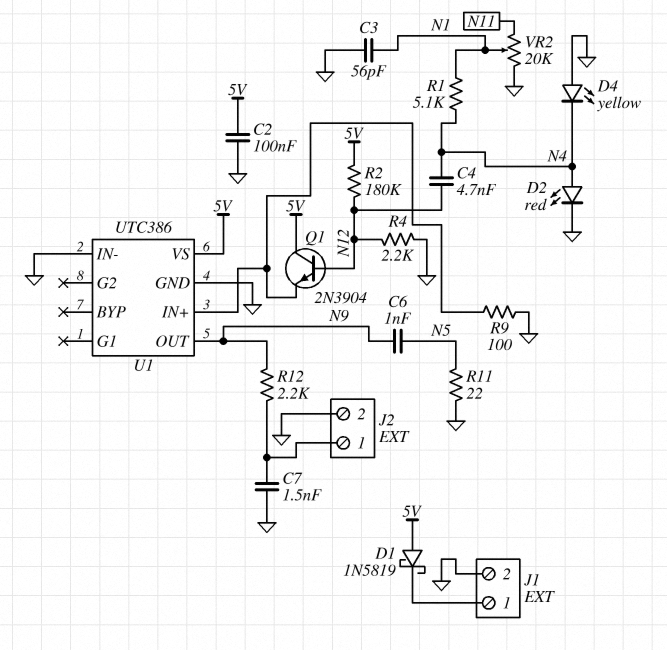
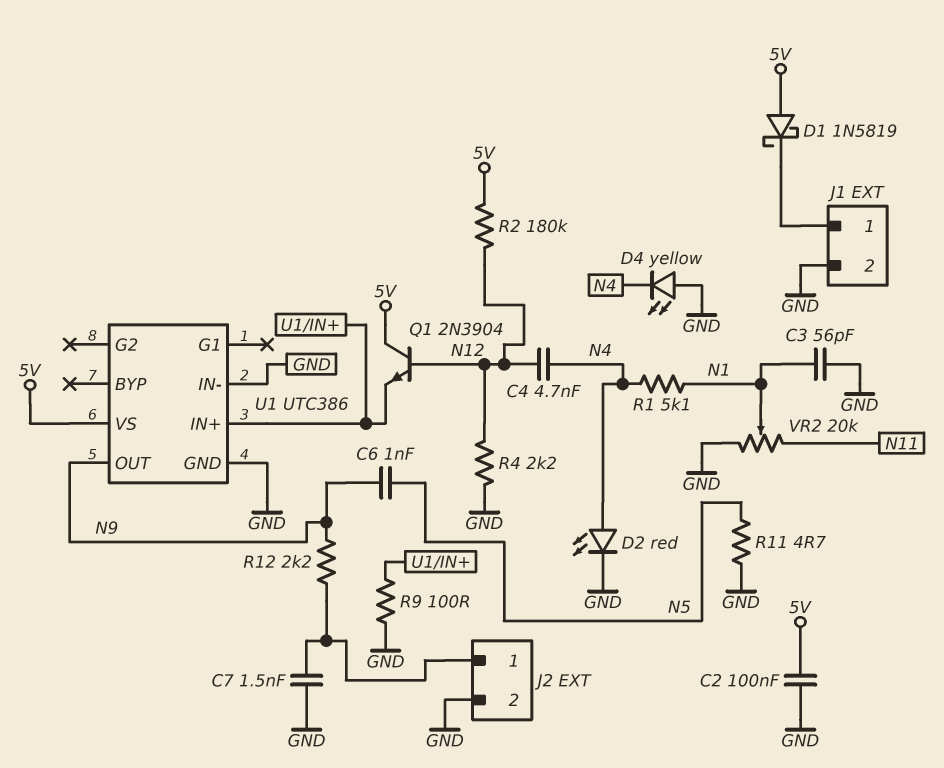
R11: 22 (GND, N5) -> 4.7 (GND, N5)

